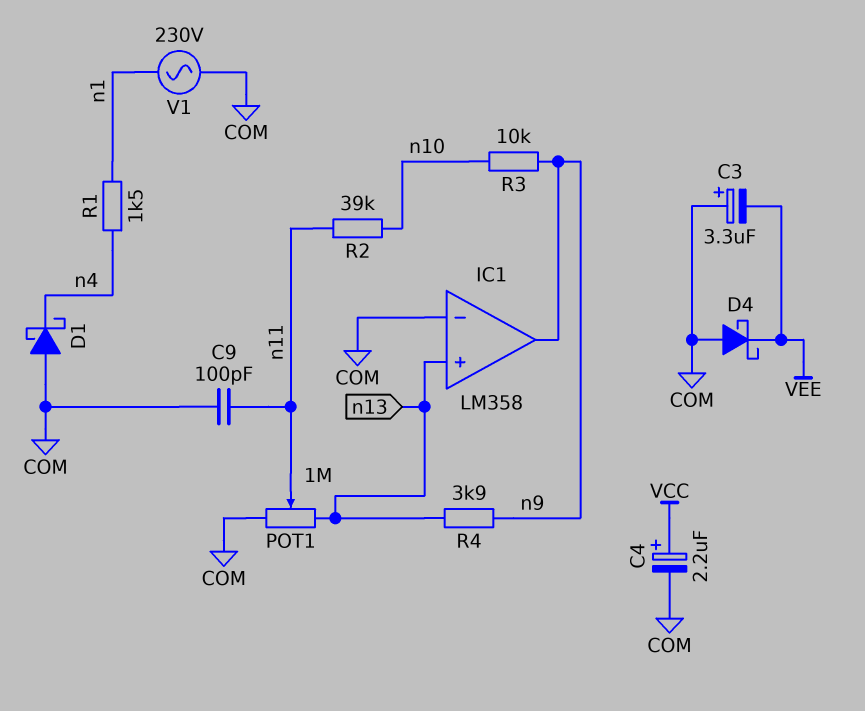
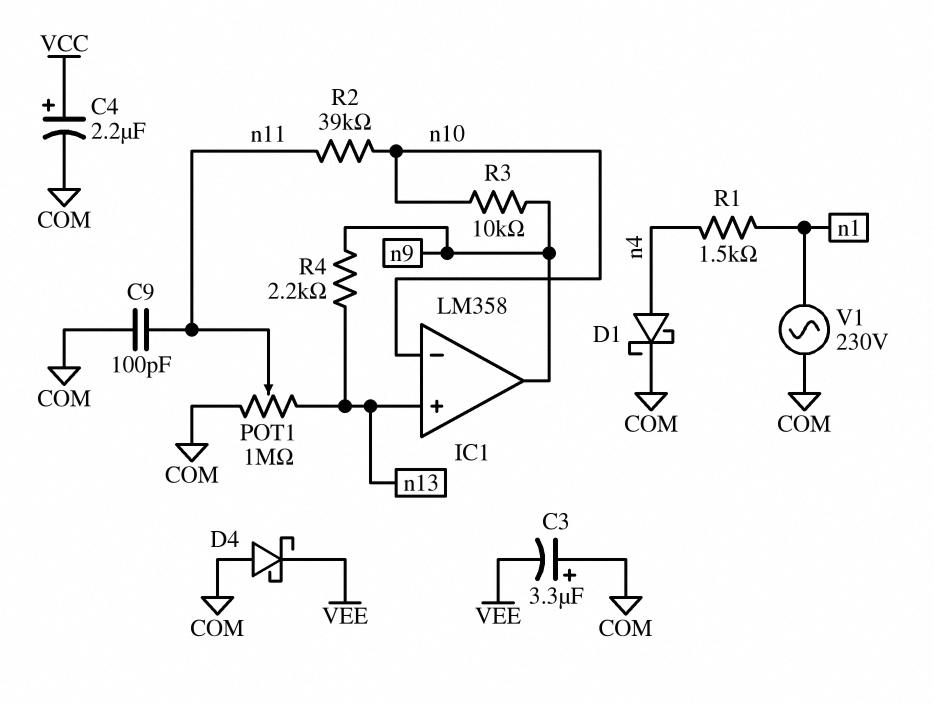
D1: schottky (A COM, K n4) -> schottky (A n4, K COM)
IC1 pin in-: COM -> n10
R4: 3.9k (n9, n13) -> 2.2k (n9, n13)

